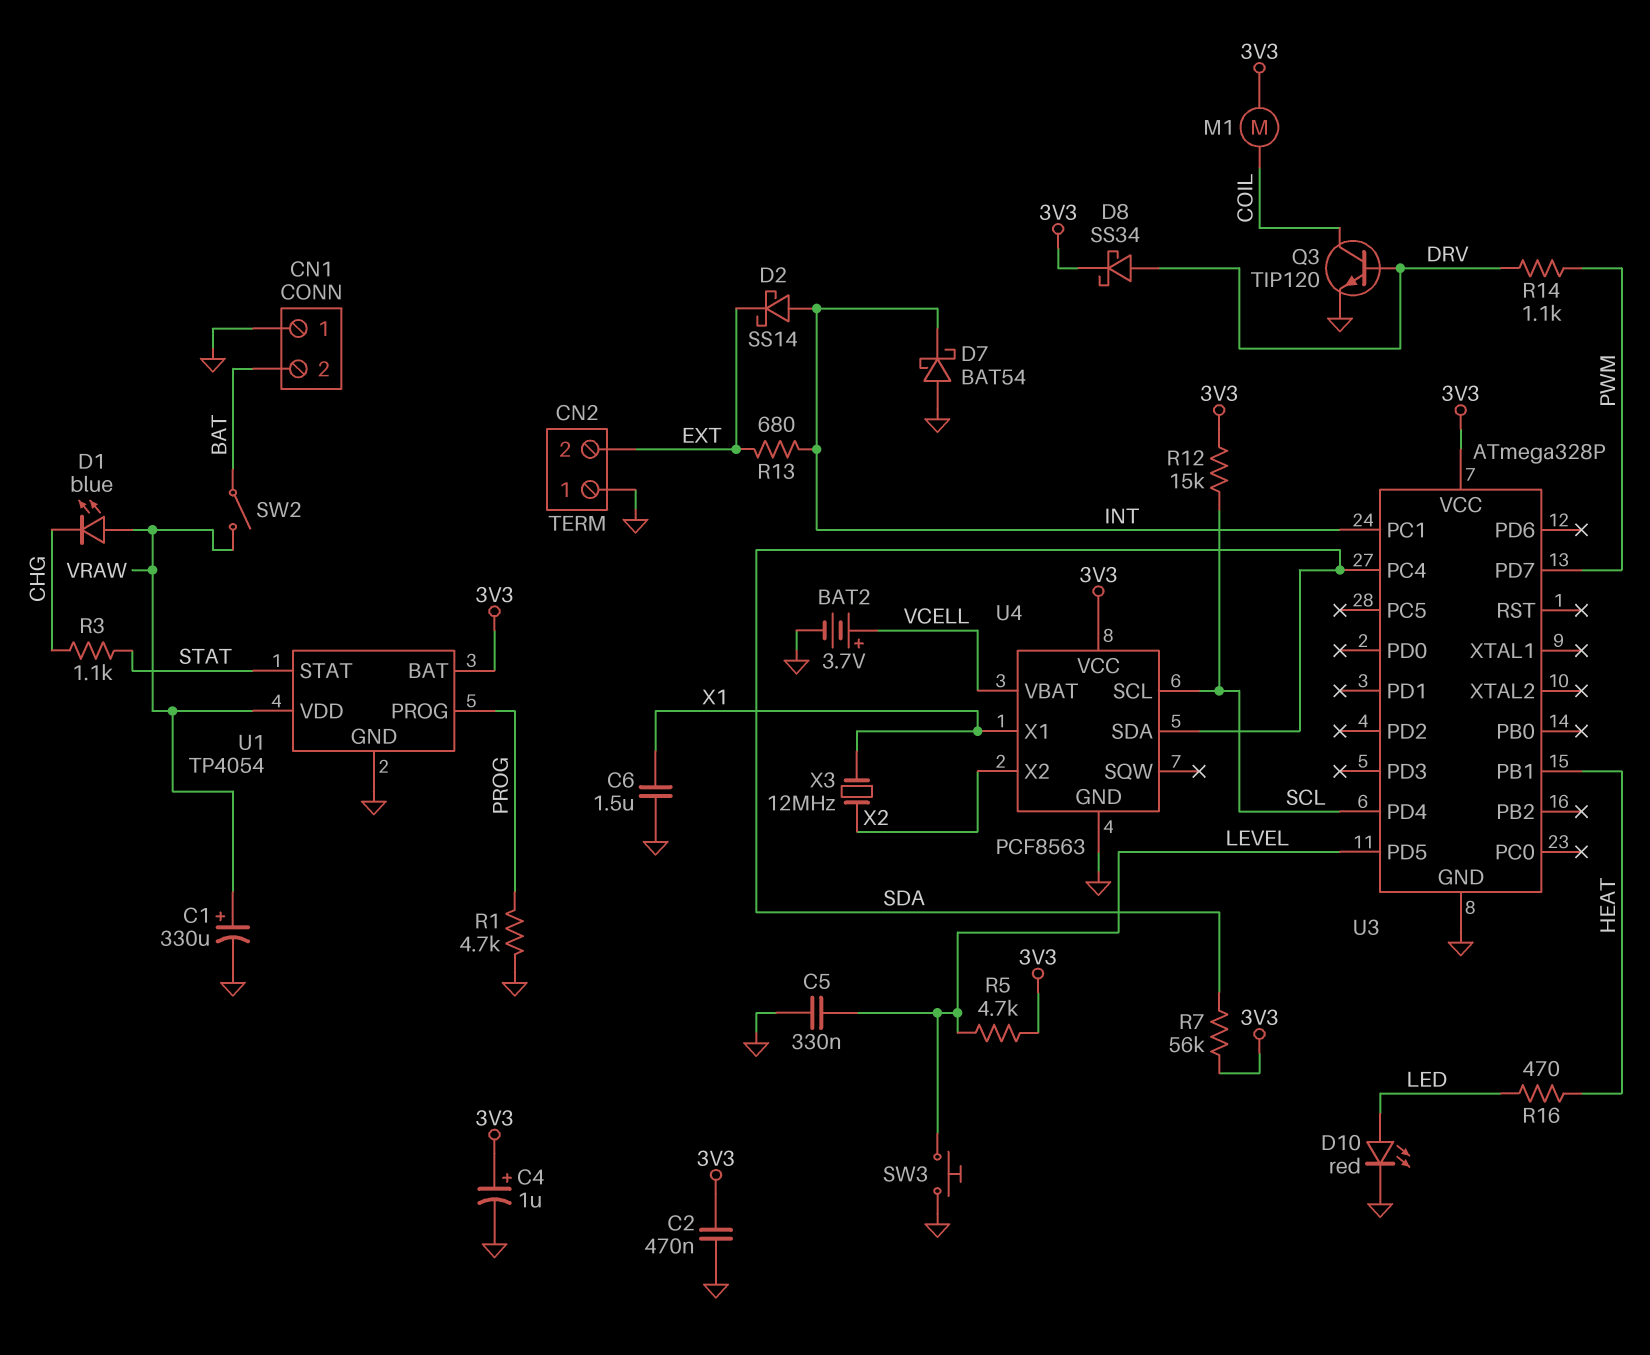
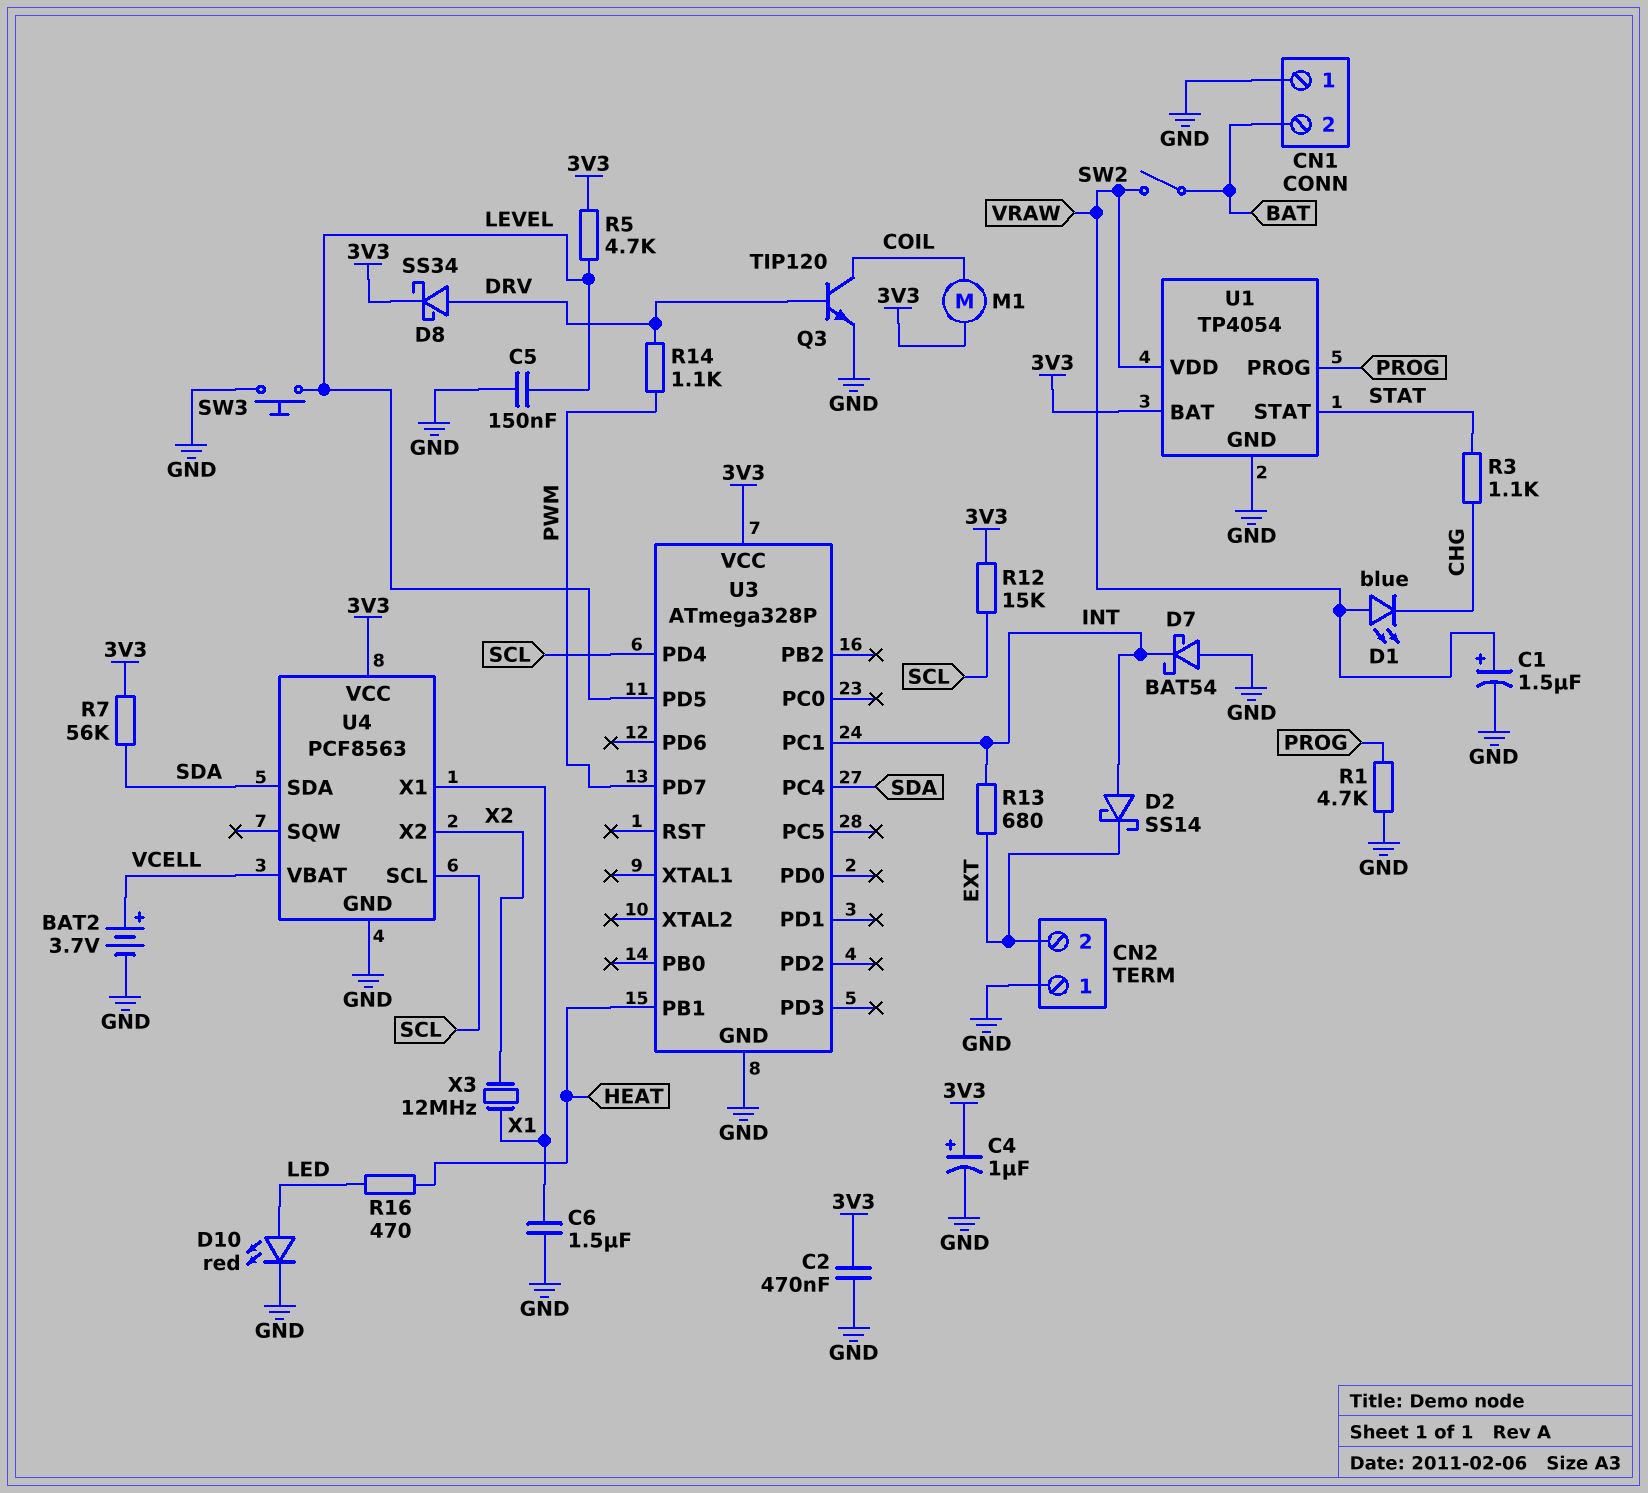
C1: 330uF (plus VRAW, minus GND) -> 1.5uF (plus VRAW, minus GND)
C5: 330nF (GND, LEVEL) -> 150nF (GND, LEVEL)

